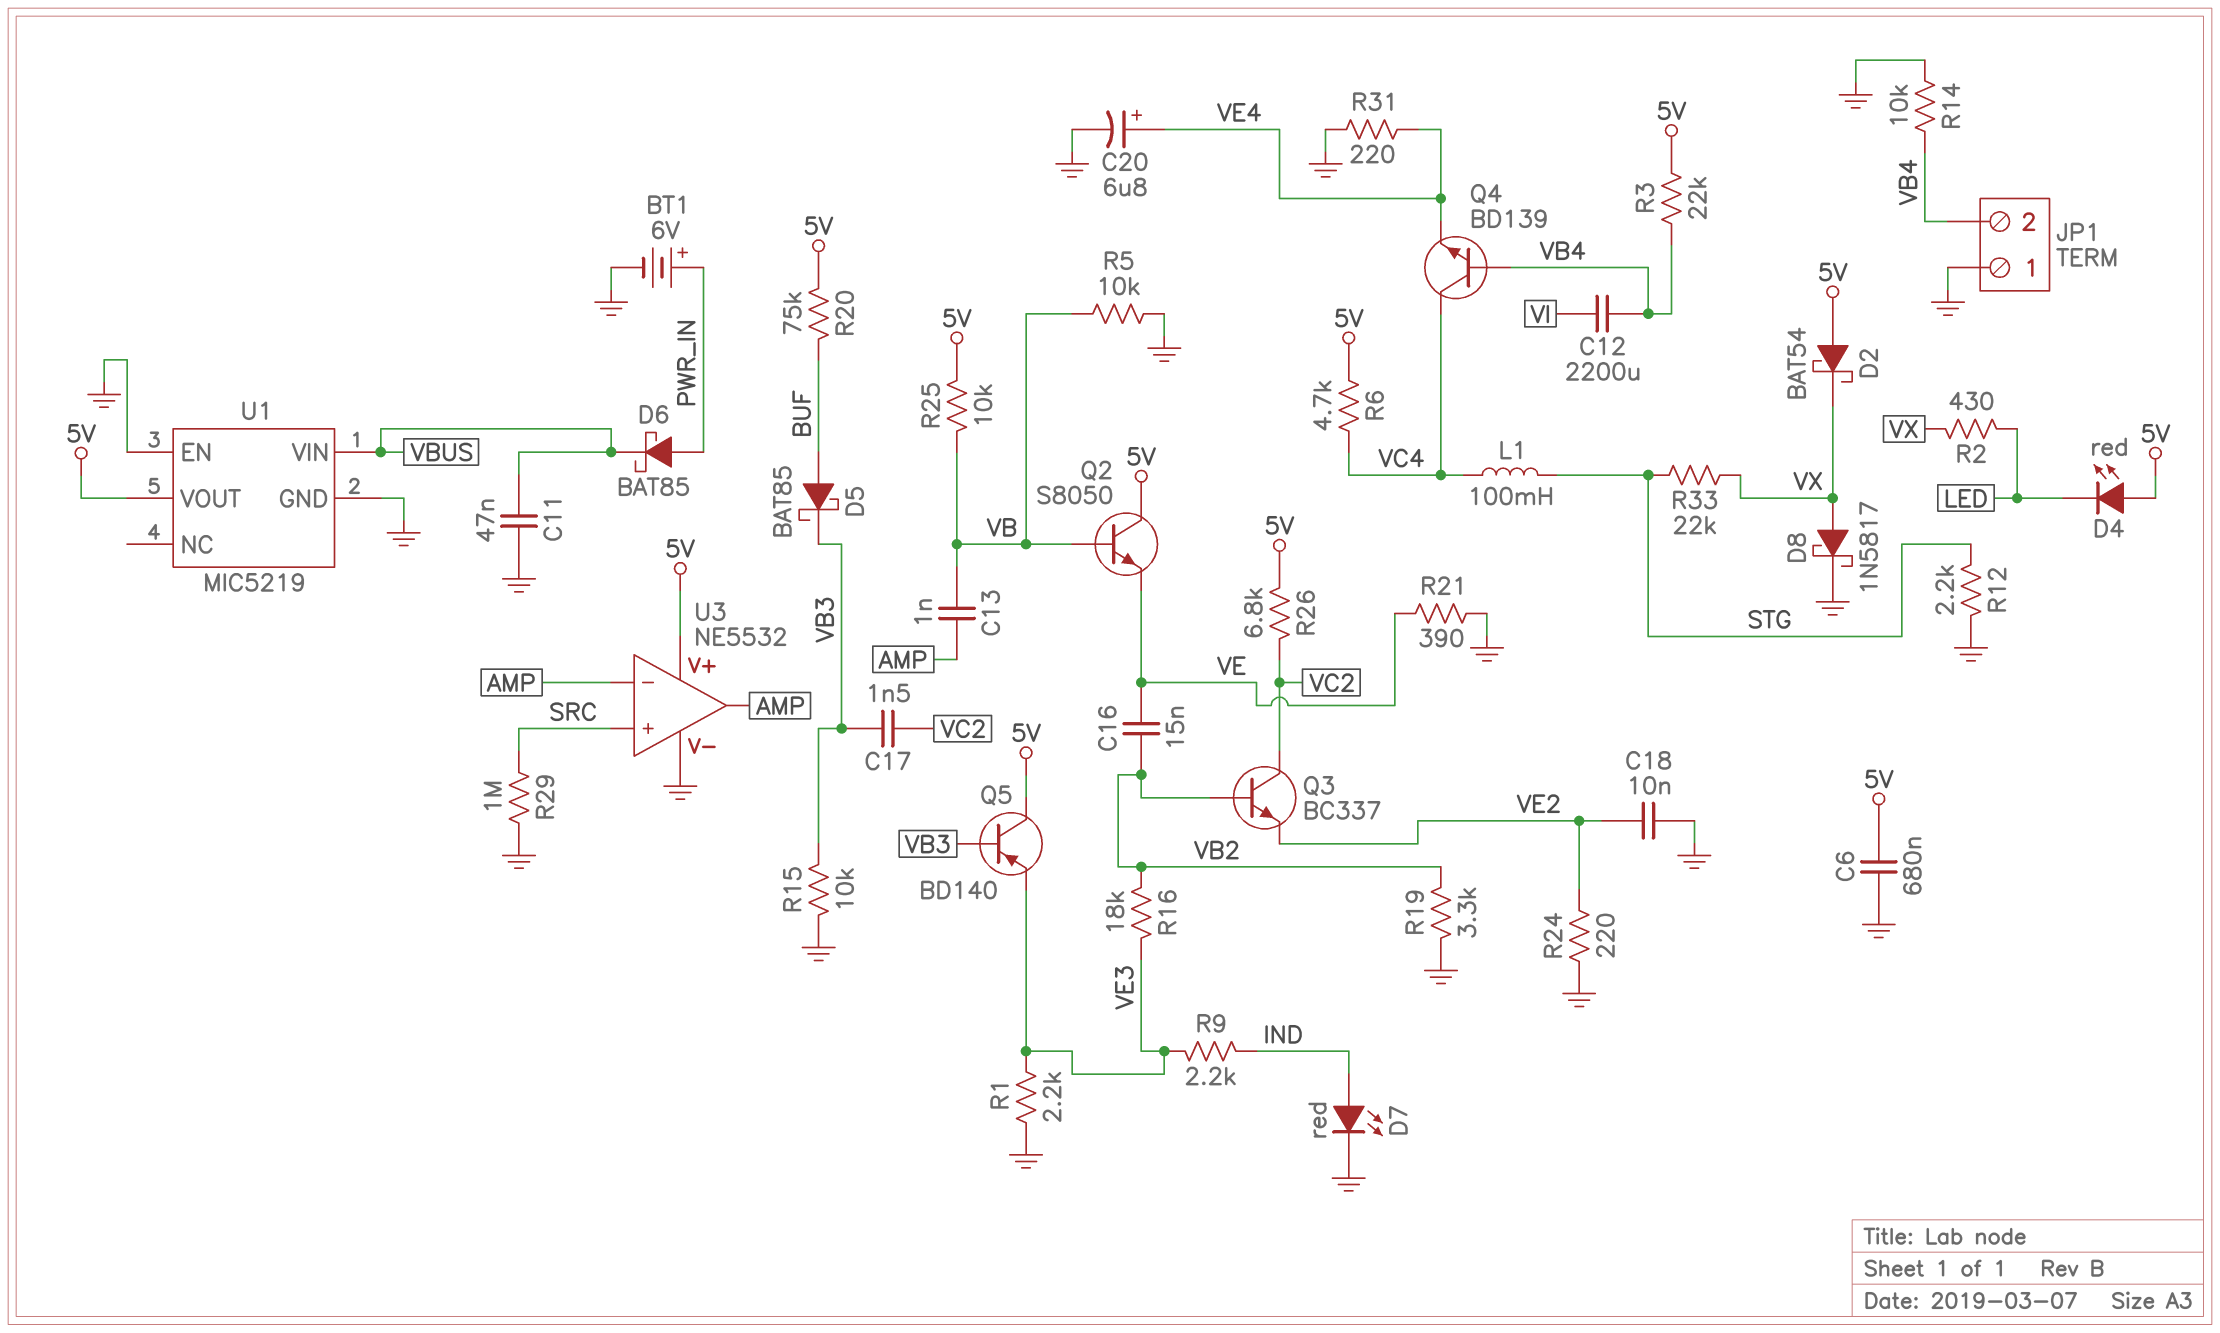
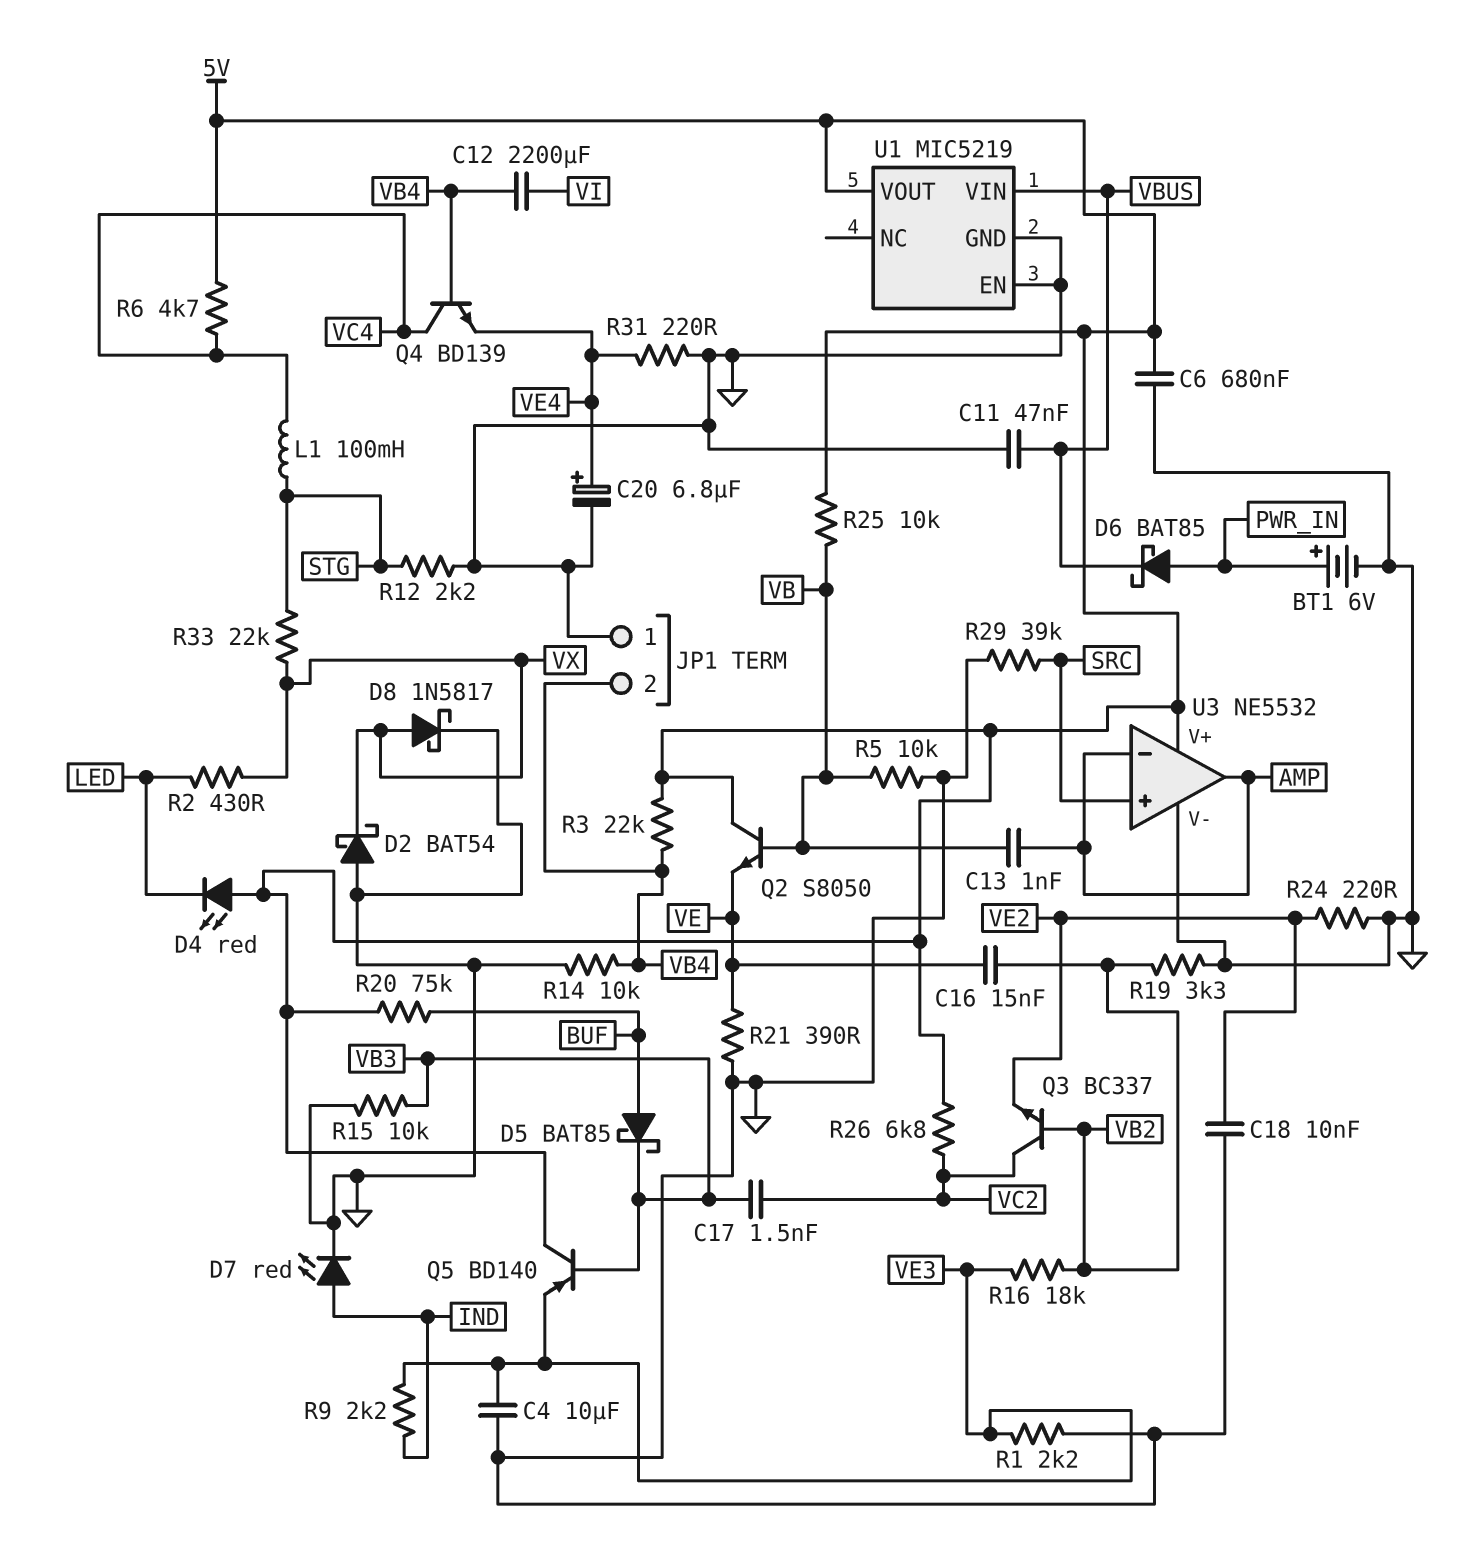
C4: none -> 10uF (GND, VE3)
D2: schottky BAT54 (A 5V, K VX) -> schottky BAT54 (A GND, K VX)
R29: 1M (GND, SRC) -> 39k (GND, SRC)

